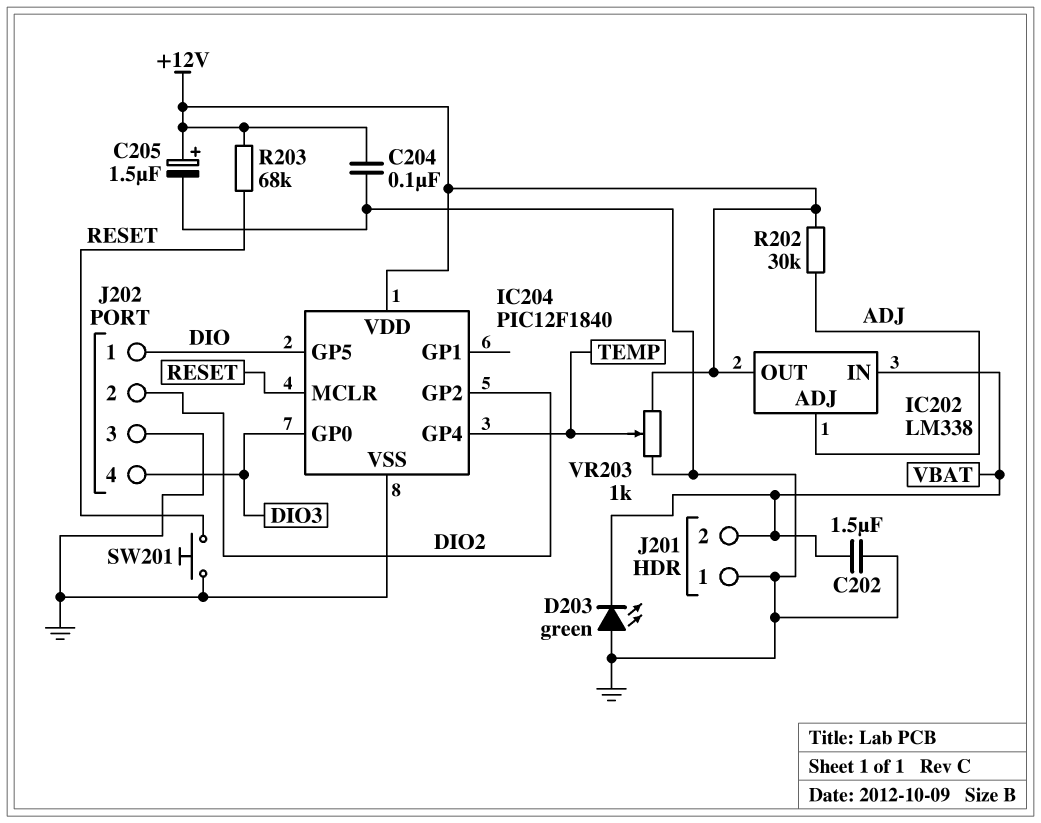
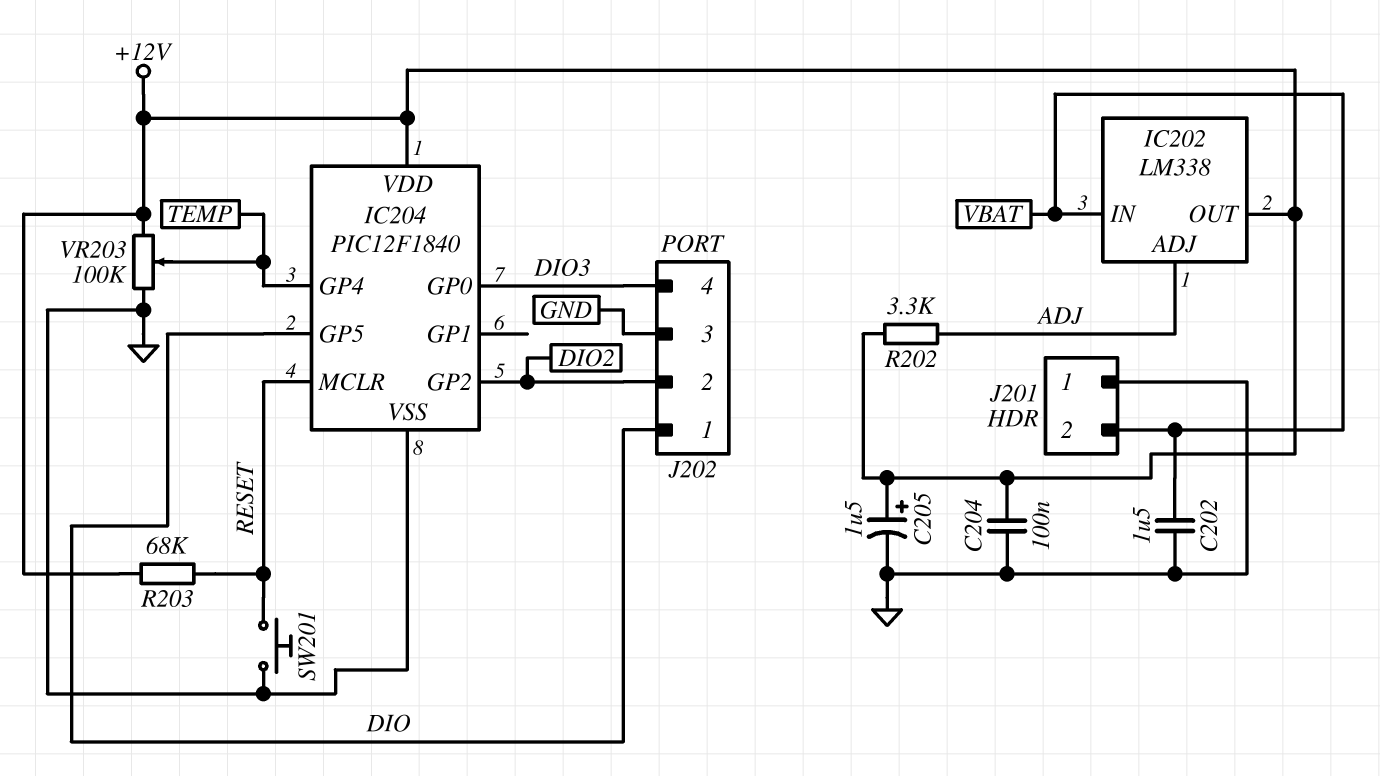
D203: LED green (A GND, K VBAT) -> none
R202: 30k (+12V, ADJ) -> 3.3k (+12V, ADJ)
VR203: 1k (+12V, GND, wiper TEMP) -> 100k (+12V, GND, wiper TEMP)

